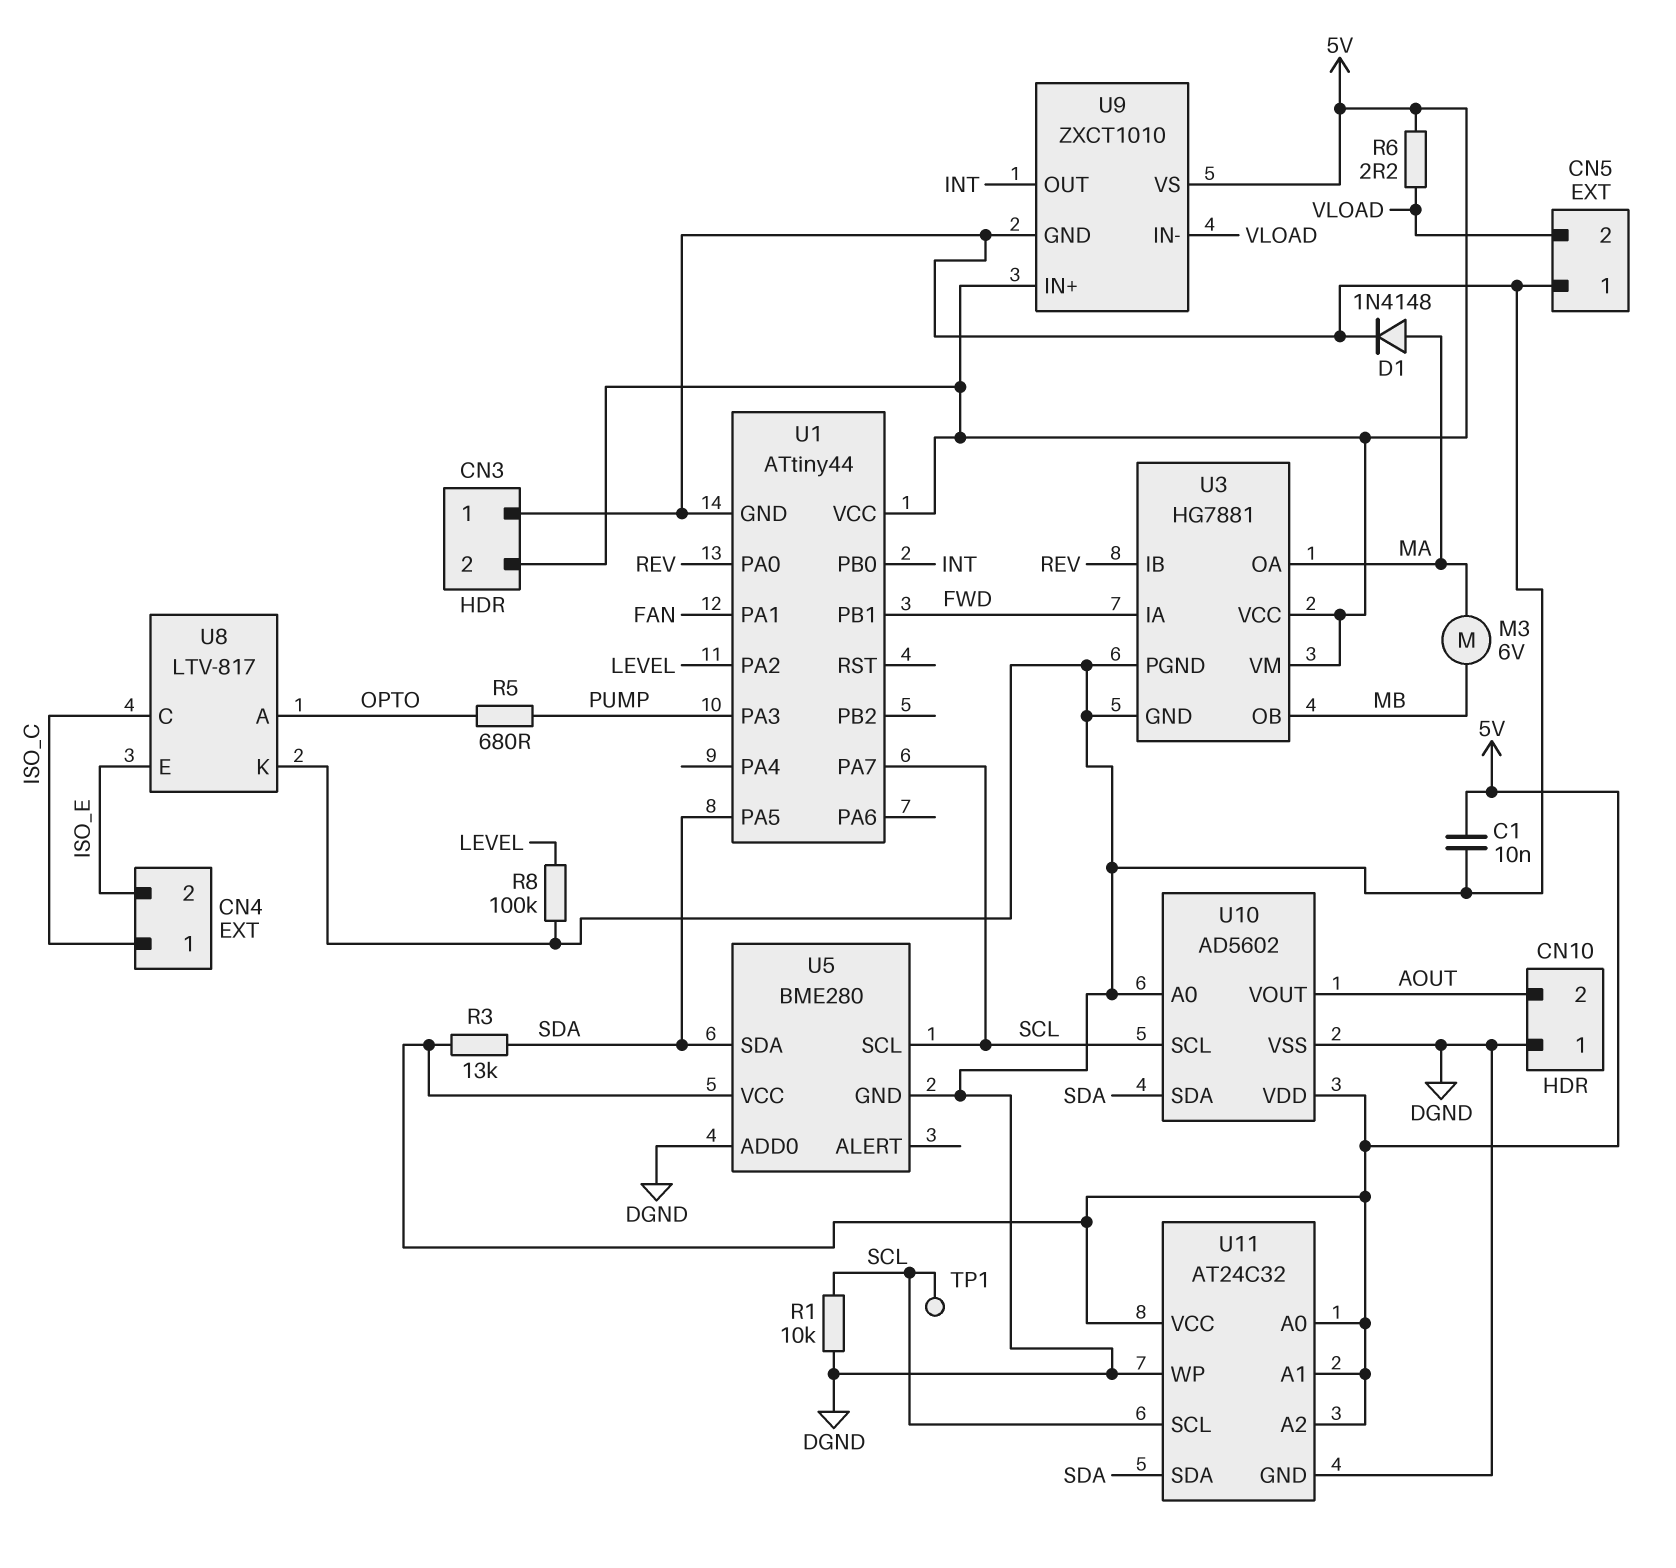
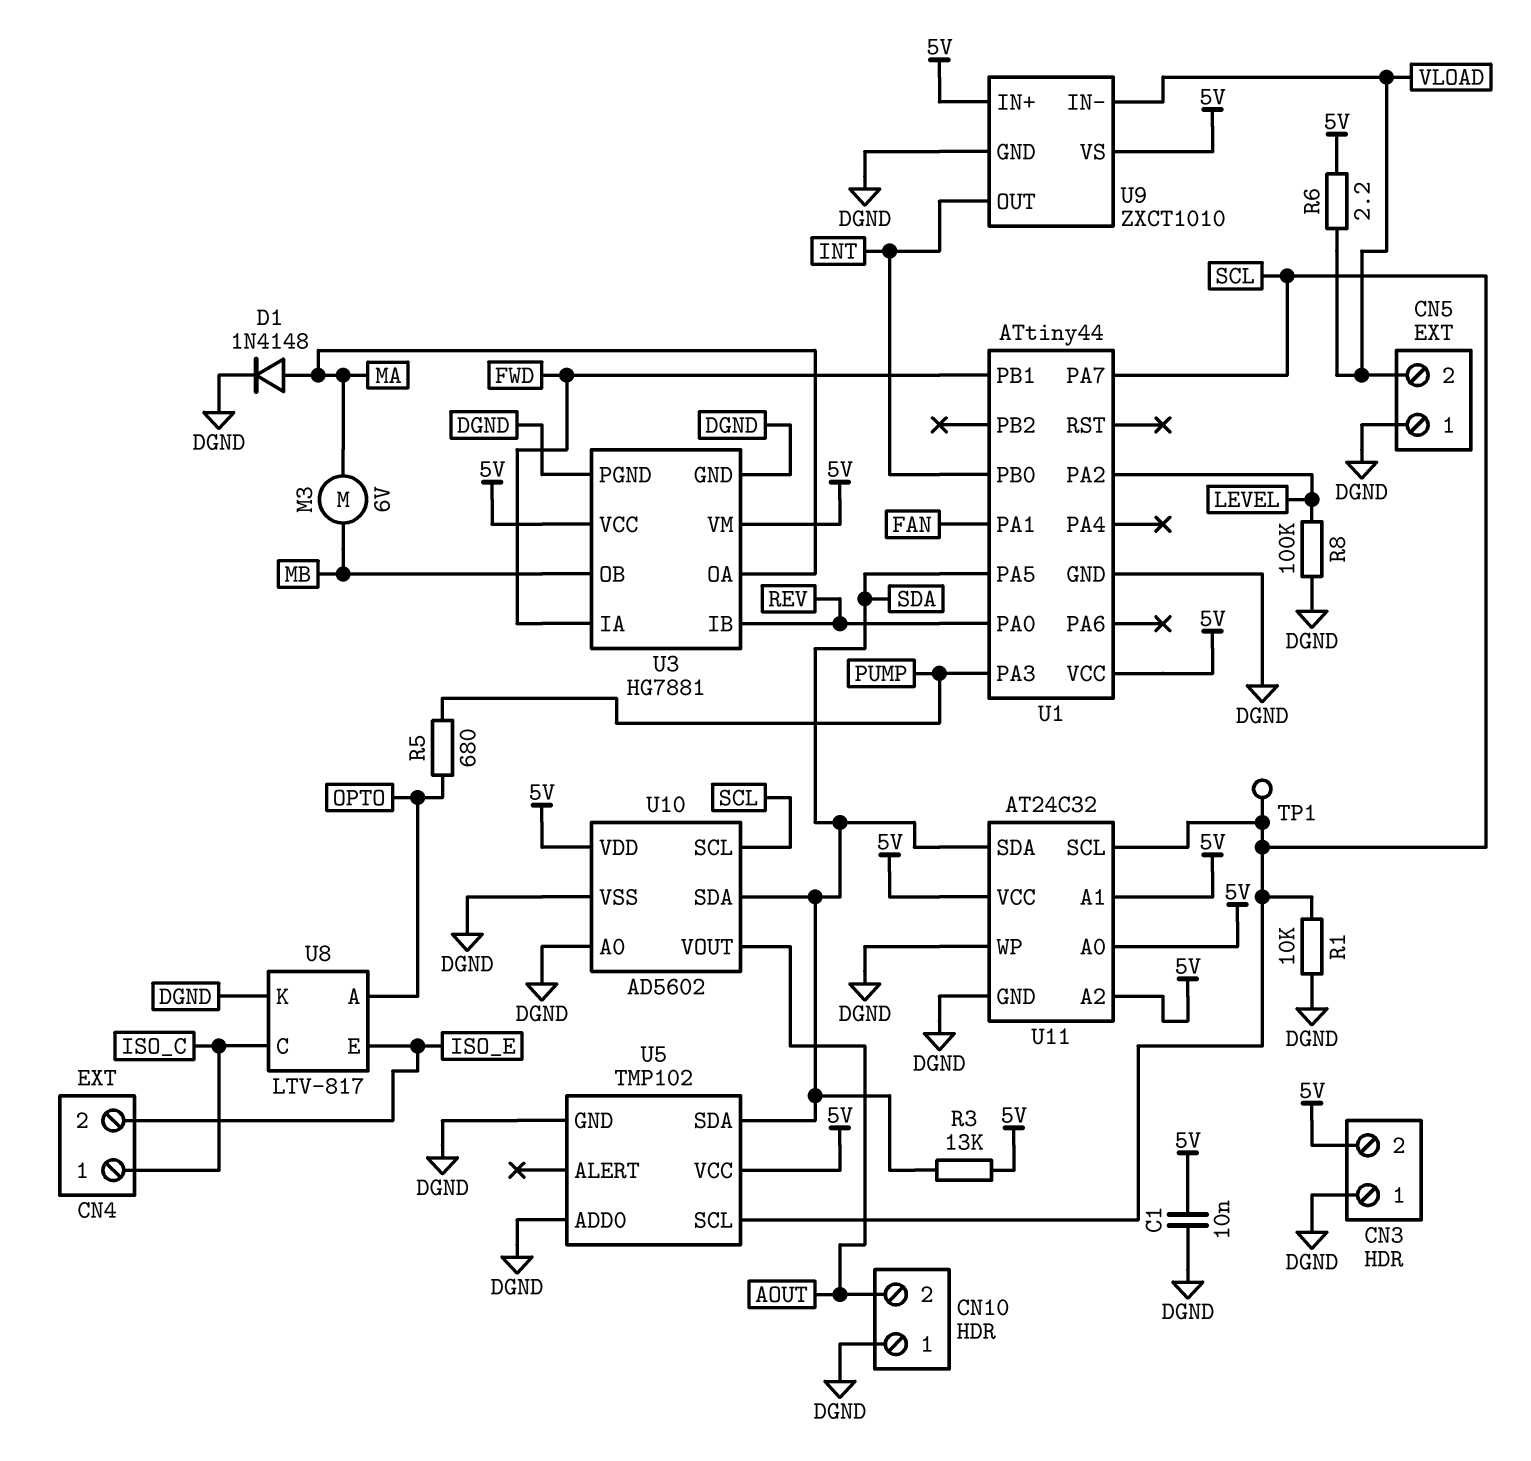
U5: BME280 -> TMP102

